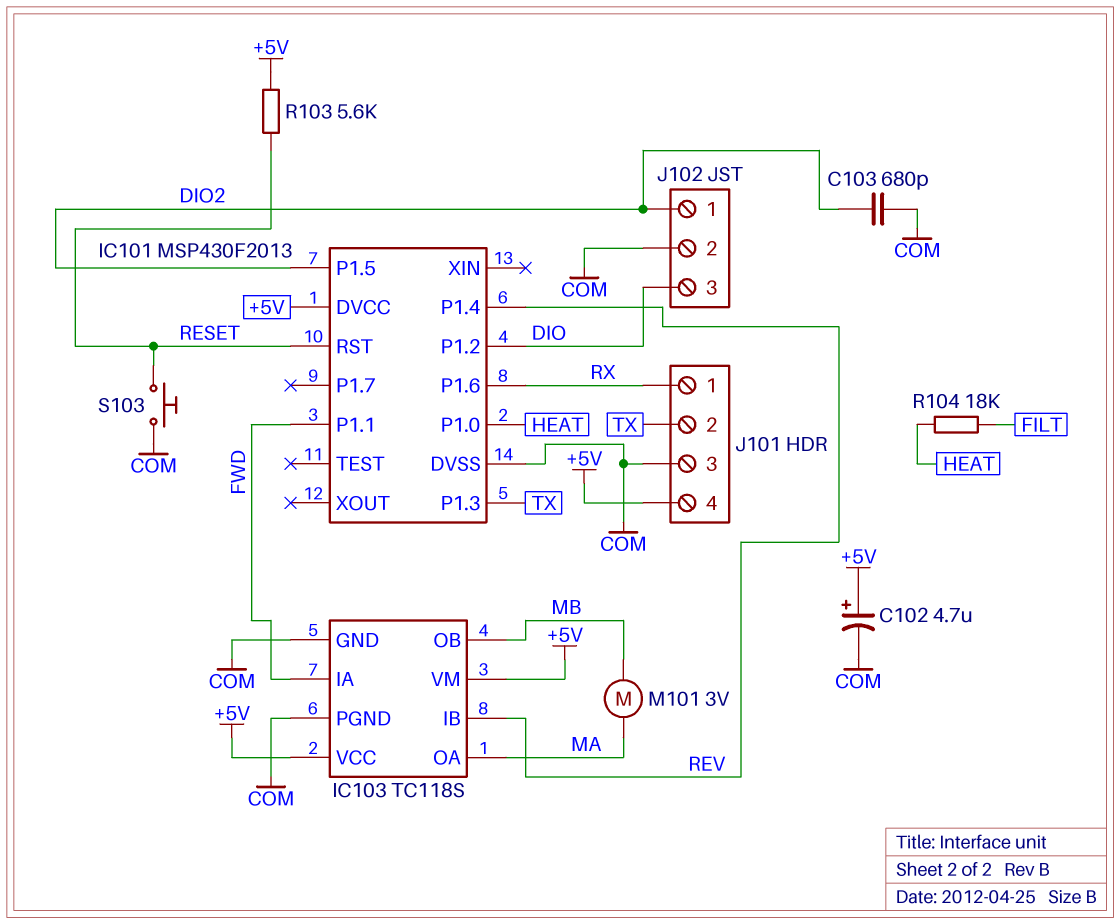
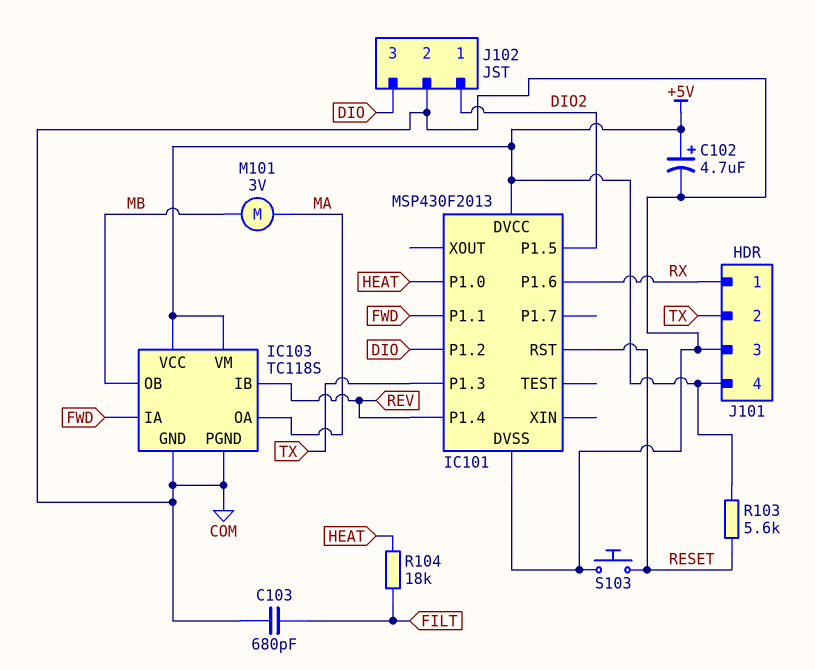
C103: 680pF (COM, DIO2) -> 680pF (COM, FILT)

